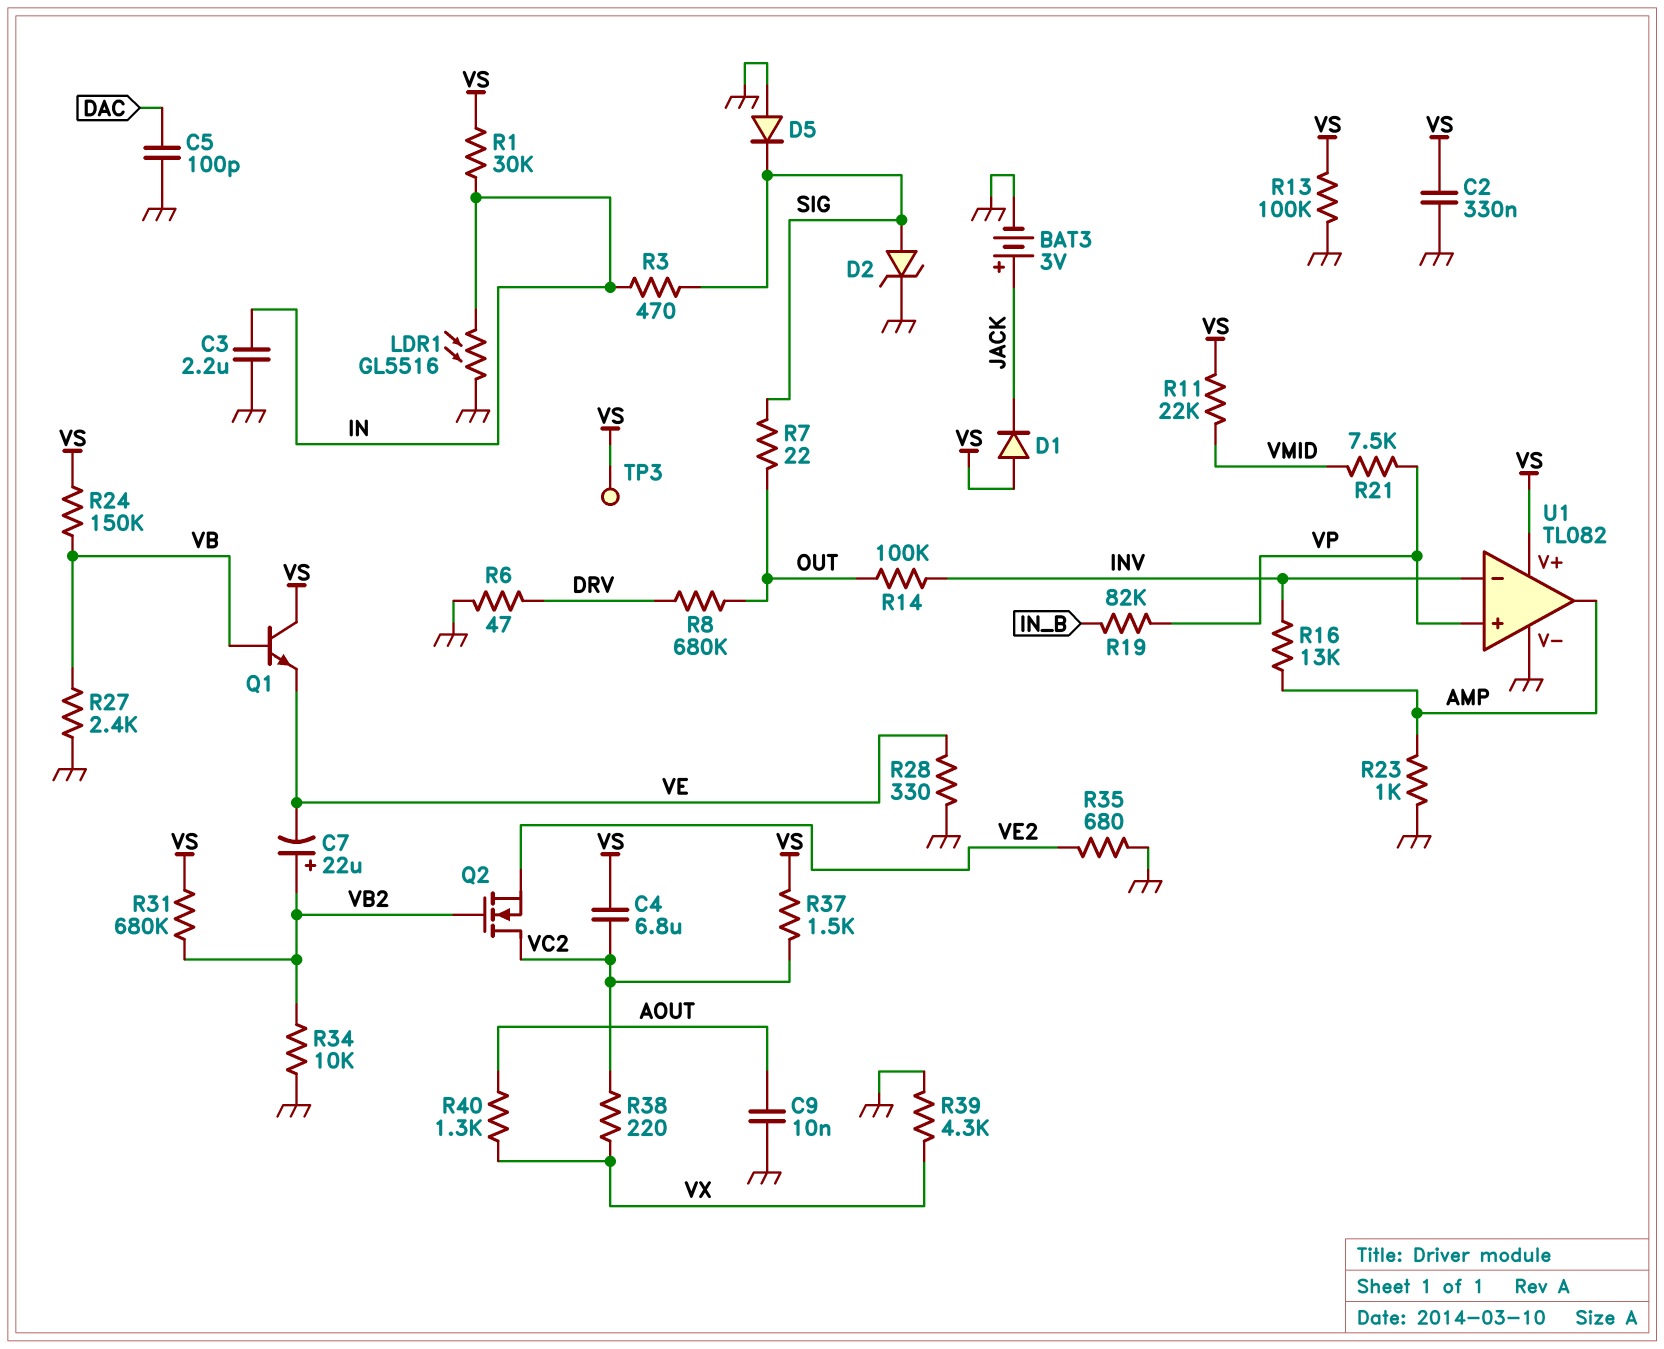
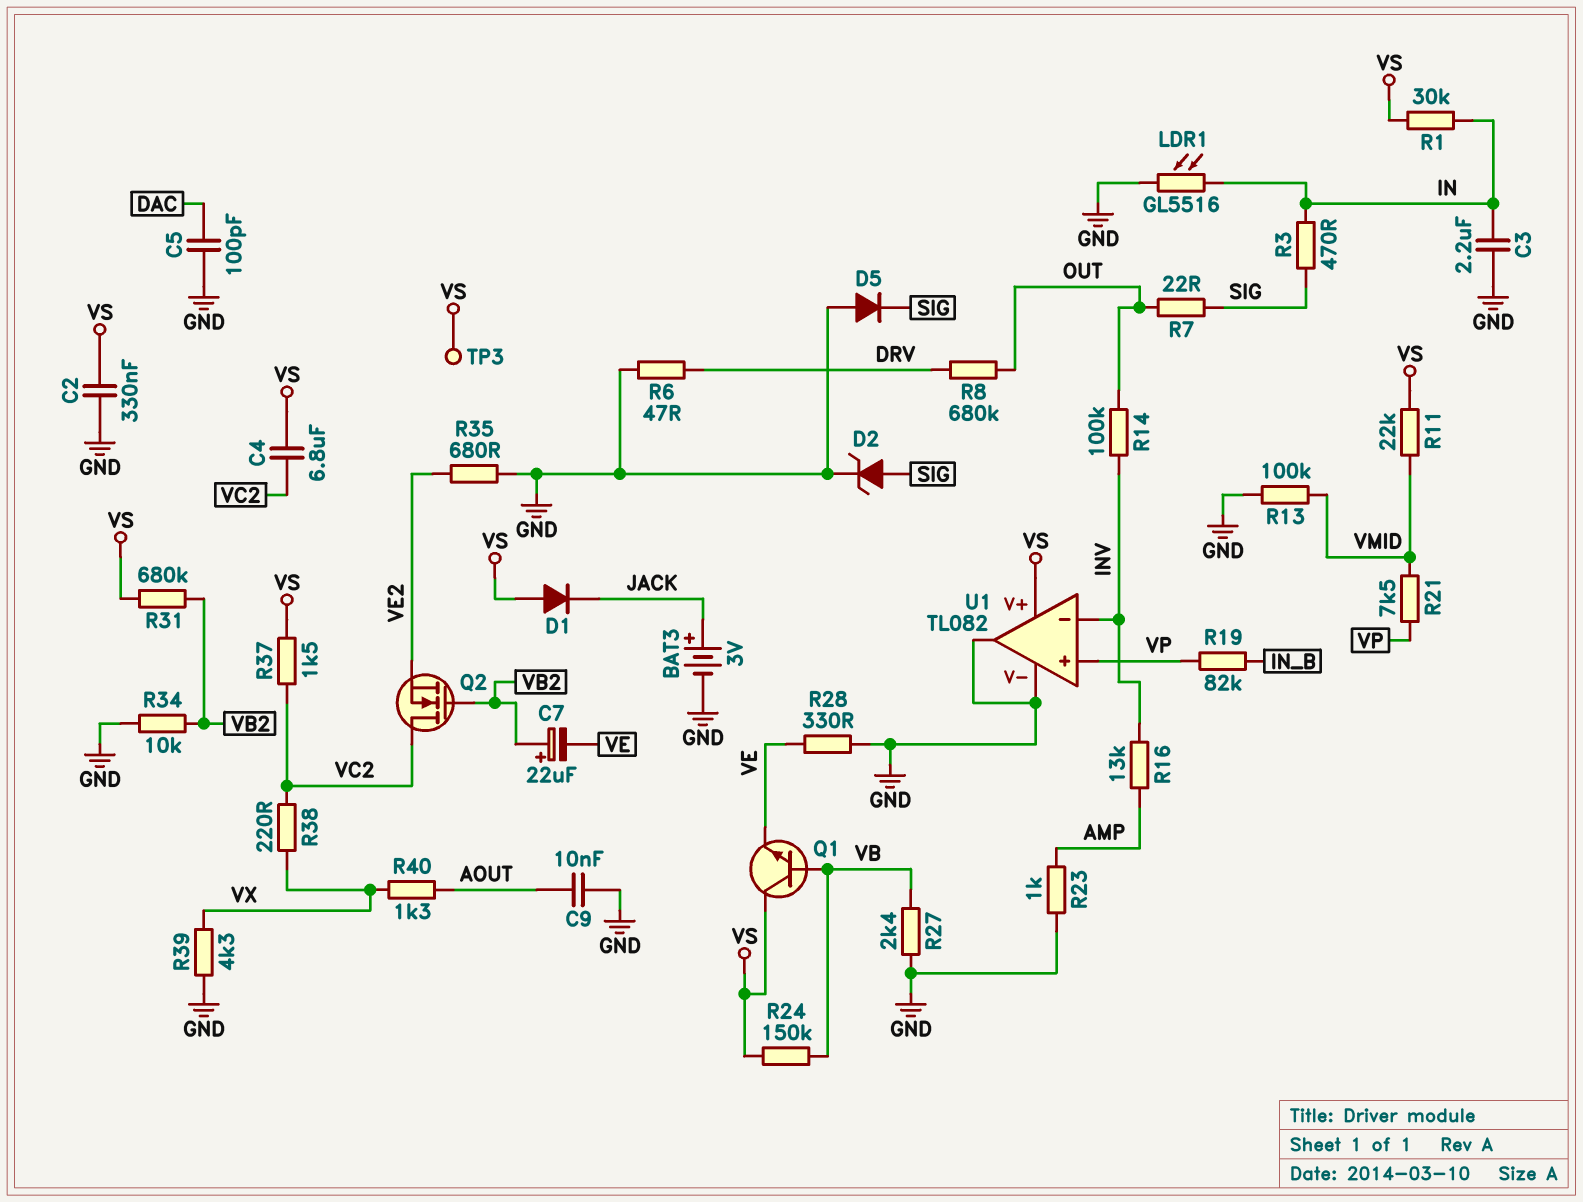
R13: 100k (GND, VS) -> 100k (GND, VMID)
U1 pin out: AMP -> GND

